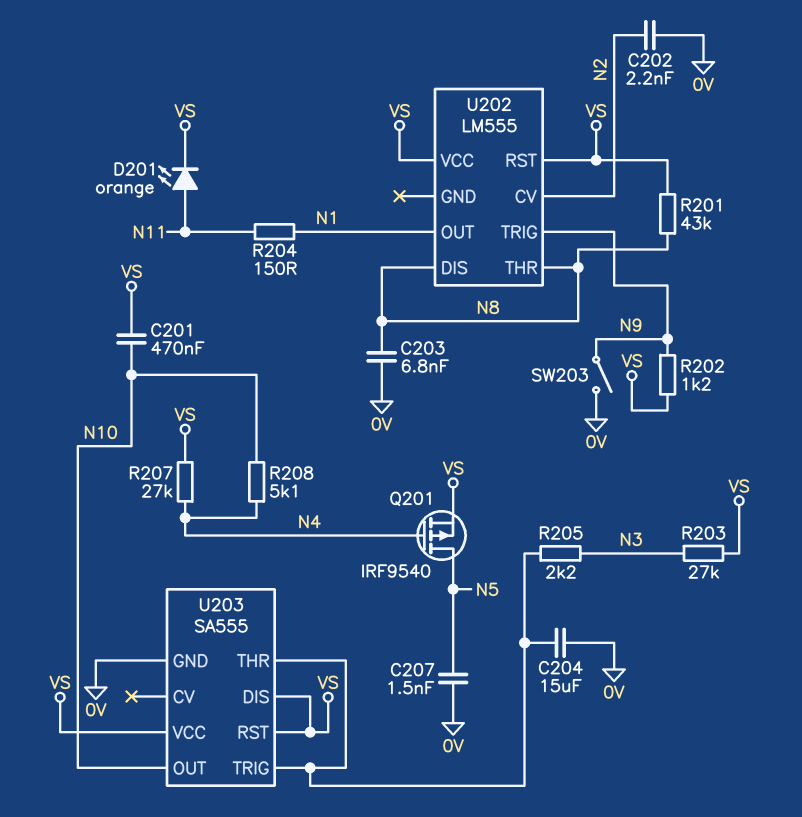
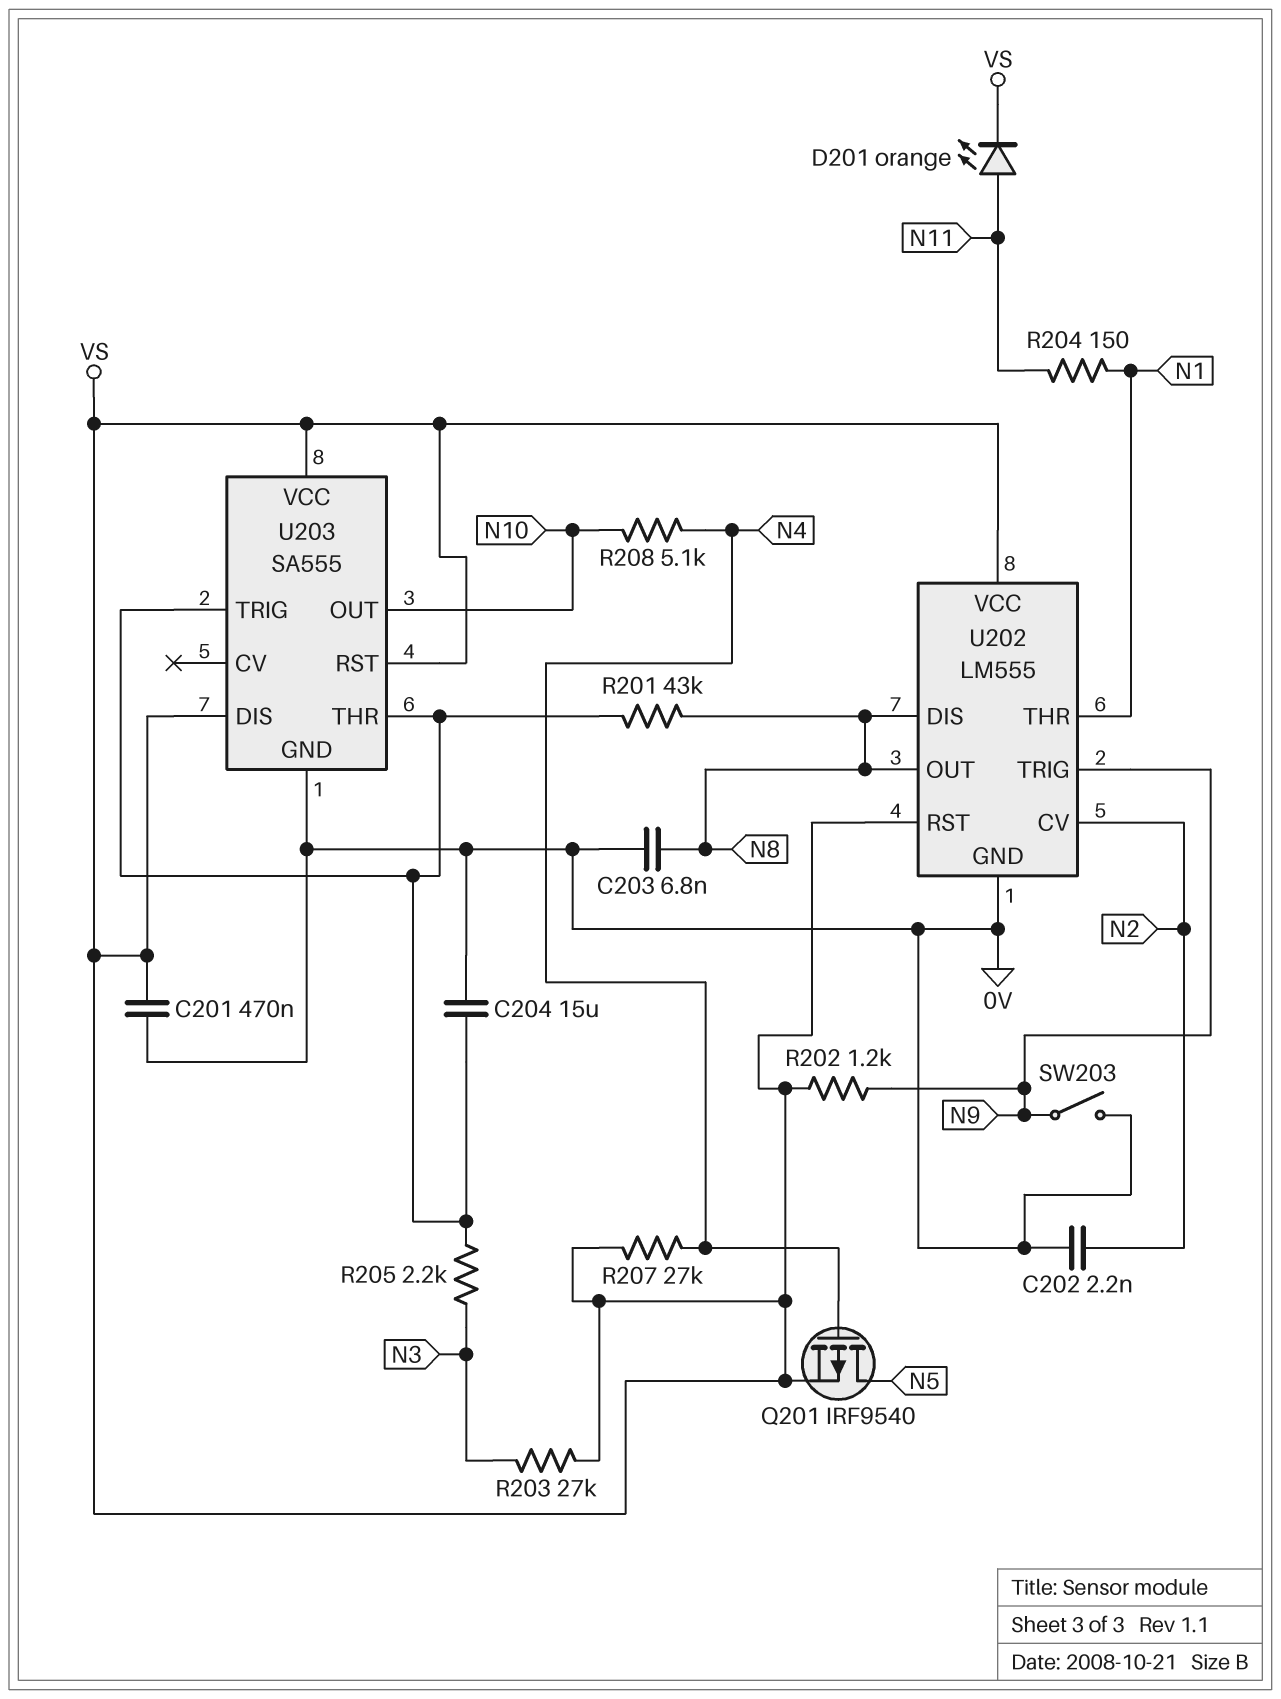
C201: 470nF (N10, VS) -> 470nF (0V, VS)
C207: 1.5nF (0V, N5) -> none
R201: 43k (N8, VS) -> 43k (N8, U203/THR)
U202 pin GND: none -> 0V
U202 pin OUT: N1 -> N8
U202 pin THR: N8 -> N1

